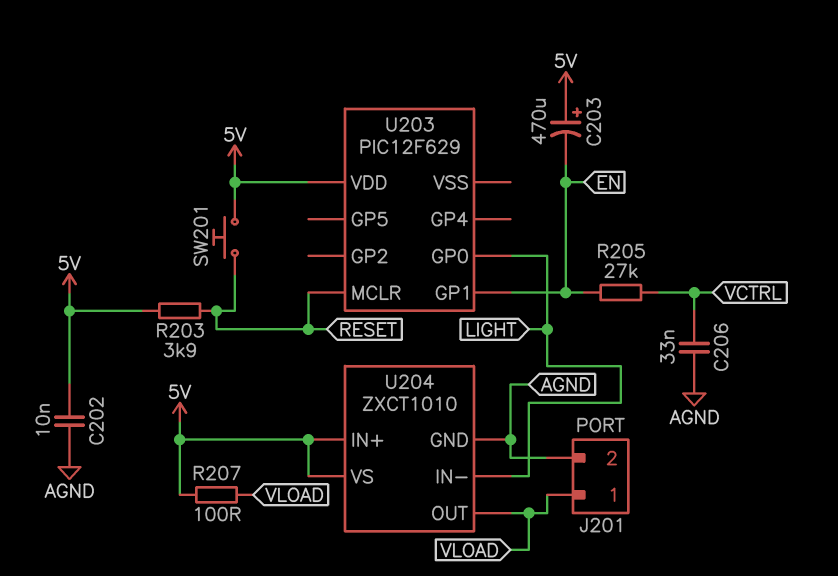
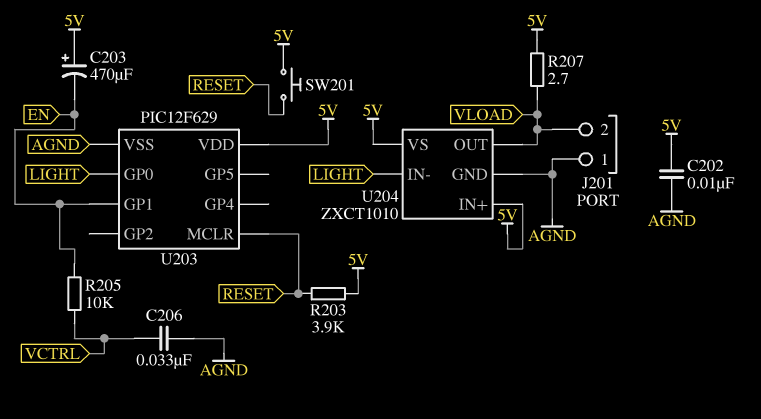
J201 pin 1: VLOAD -> AGND
J201 pin 2: AGND -> VLOAD
R205: 27k (EN, VCTRL) -> 10k (EN, VCTRL)
R207: 100 (5V, VLOAD) -> 2.7 (5V, VLOAD)
U203 pin VSS: none -> AGND

